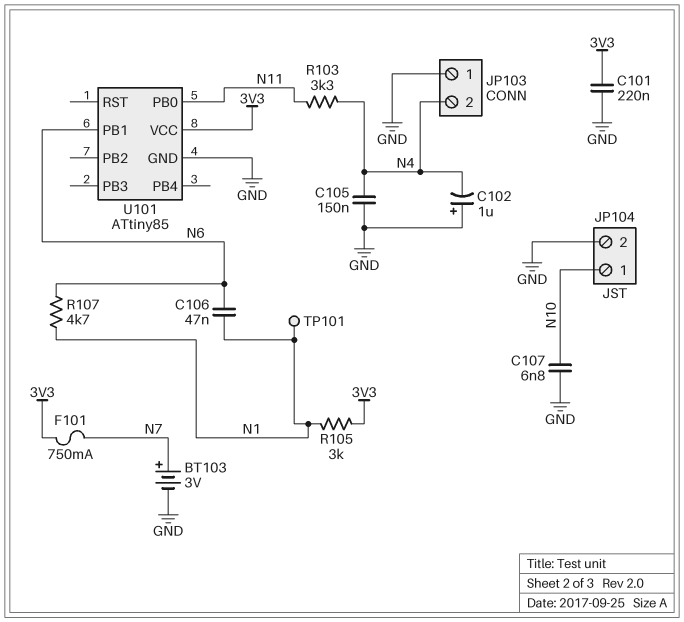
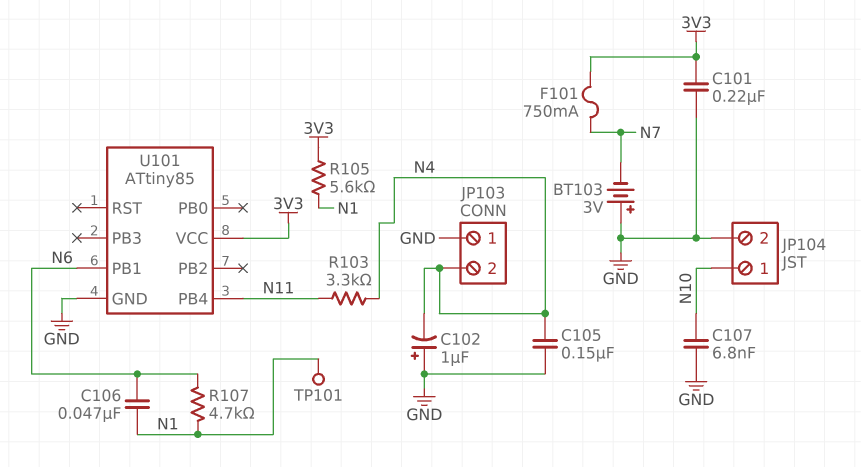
BT103: 3V (plus N7, minus GND) -> 3V (plus GND, minus N7)
R105: 3k (3V3, N1) -> 5.6k (3V3, N1)
U101 pin PB0: N11 -> none
U101 pin PB4: none -> N11

